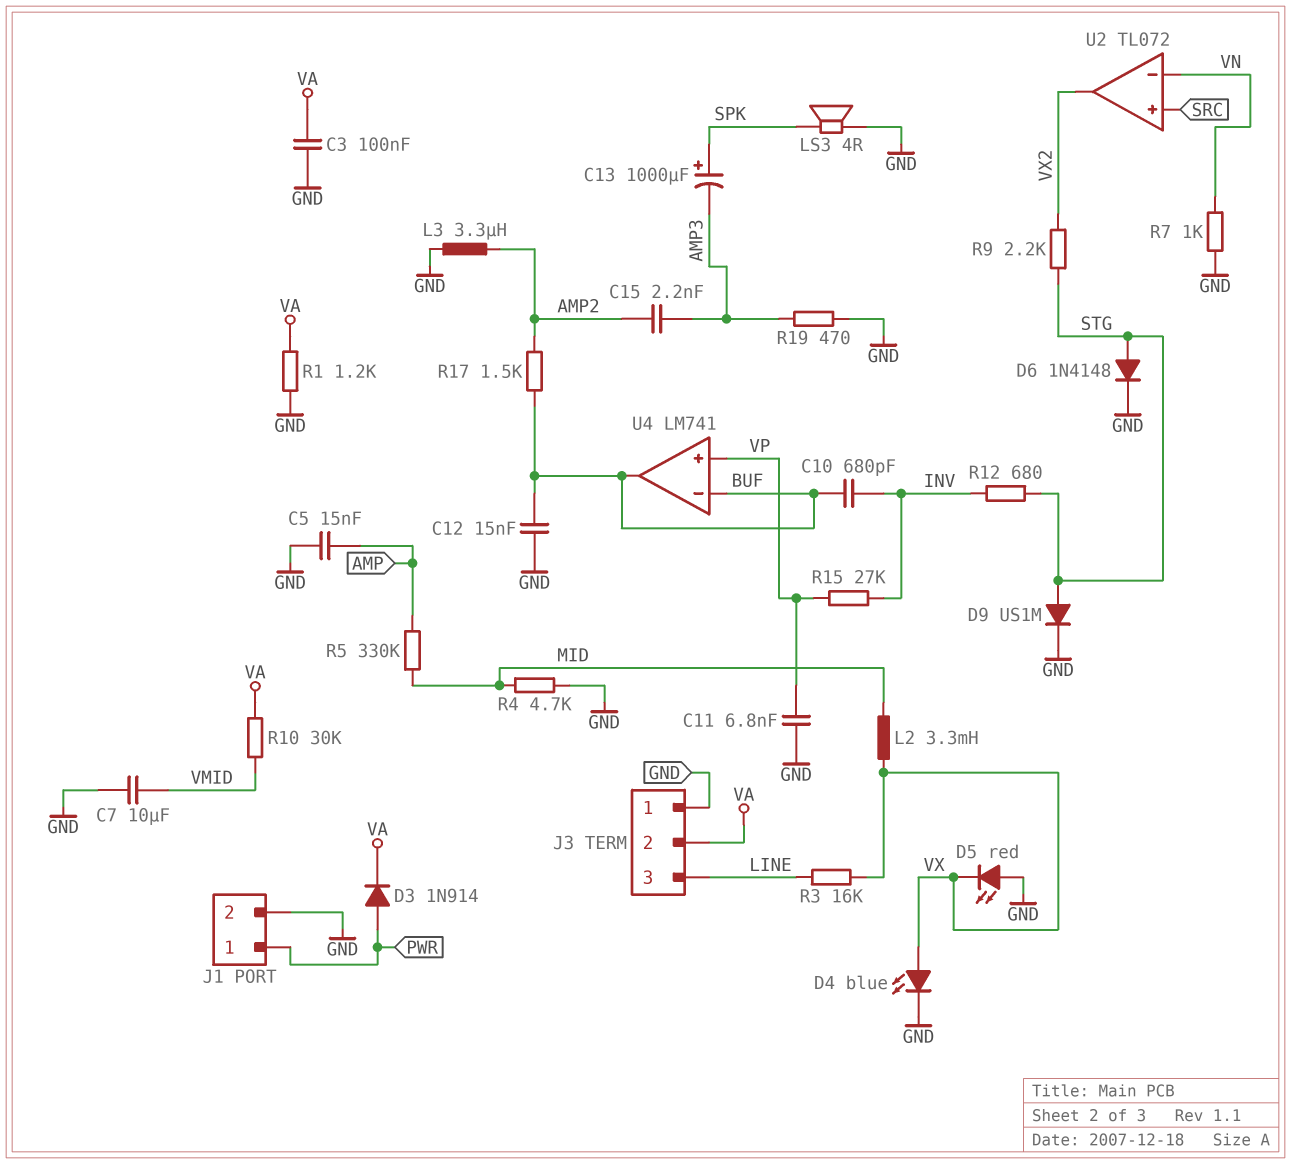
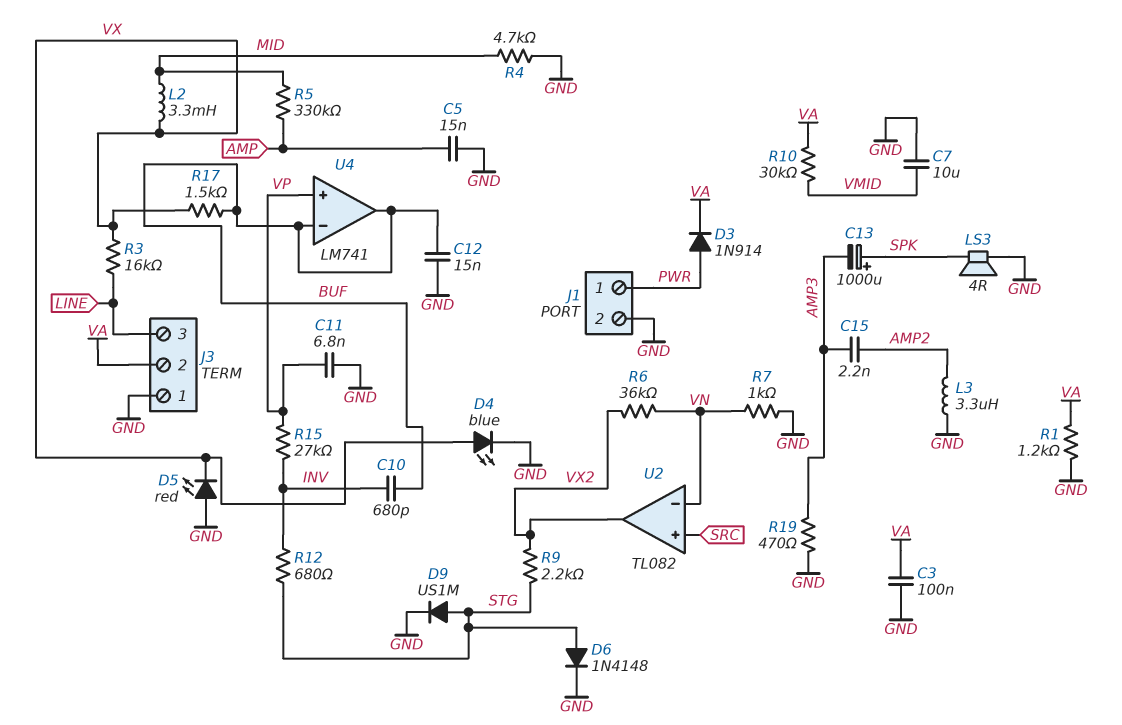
R6: none -> 36k (VN, VX2)
R17: 1.5k (AMP2, BUF) -> 1.5k (BUF, VX)
U2: TL072 -> TL082

